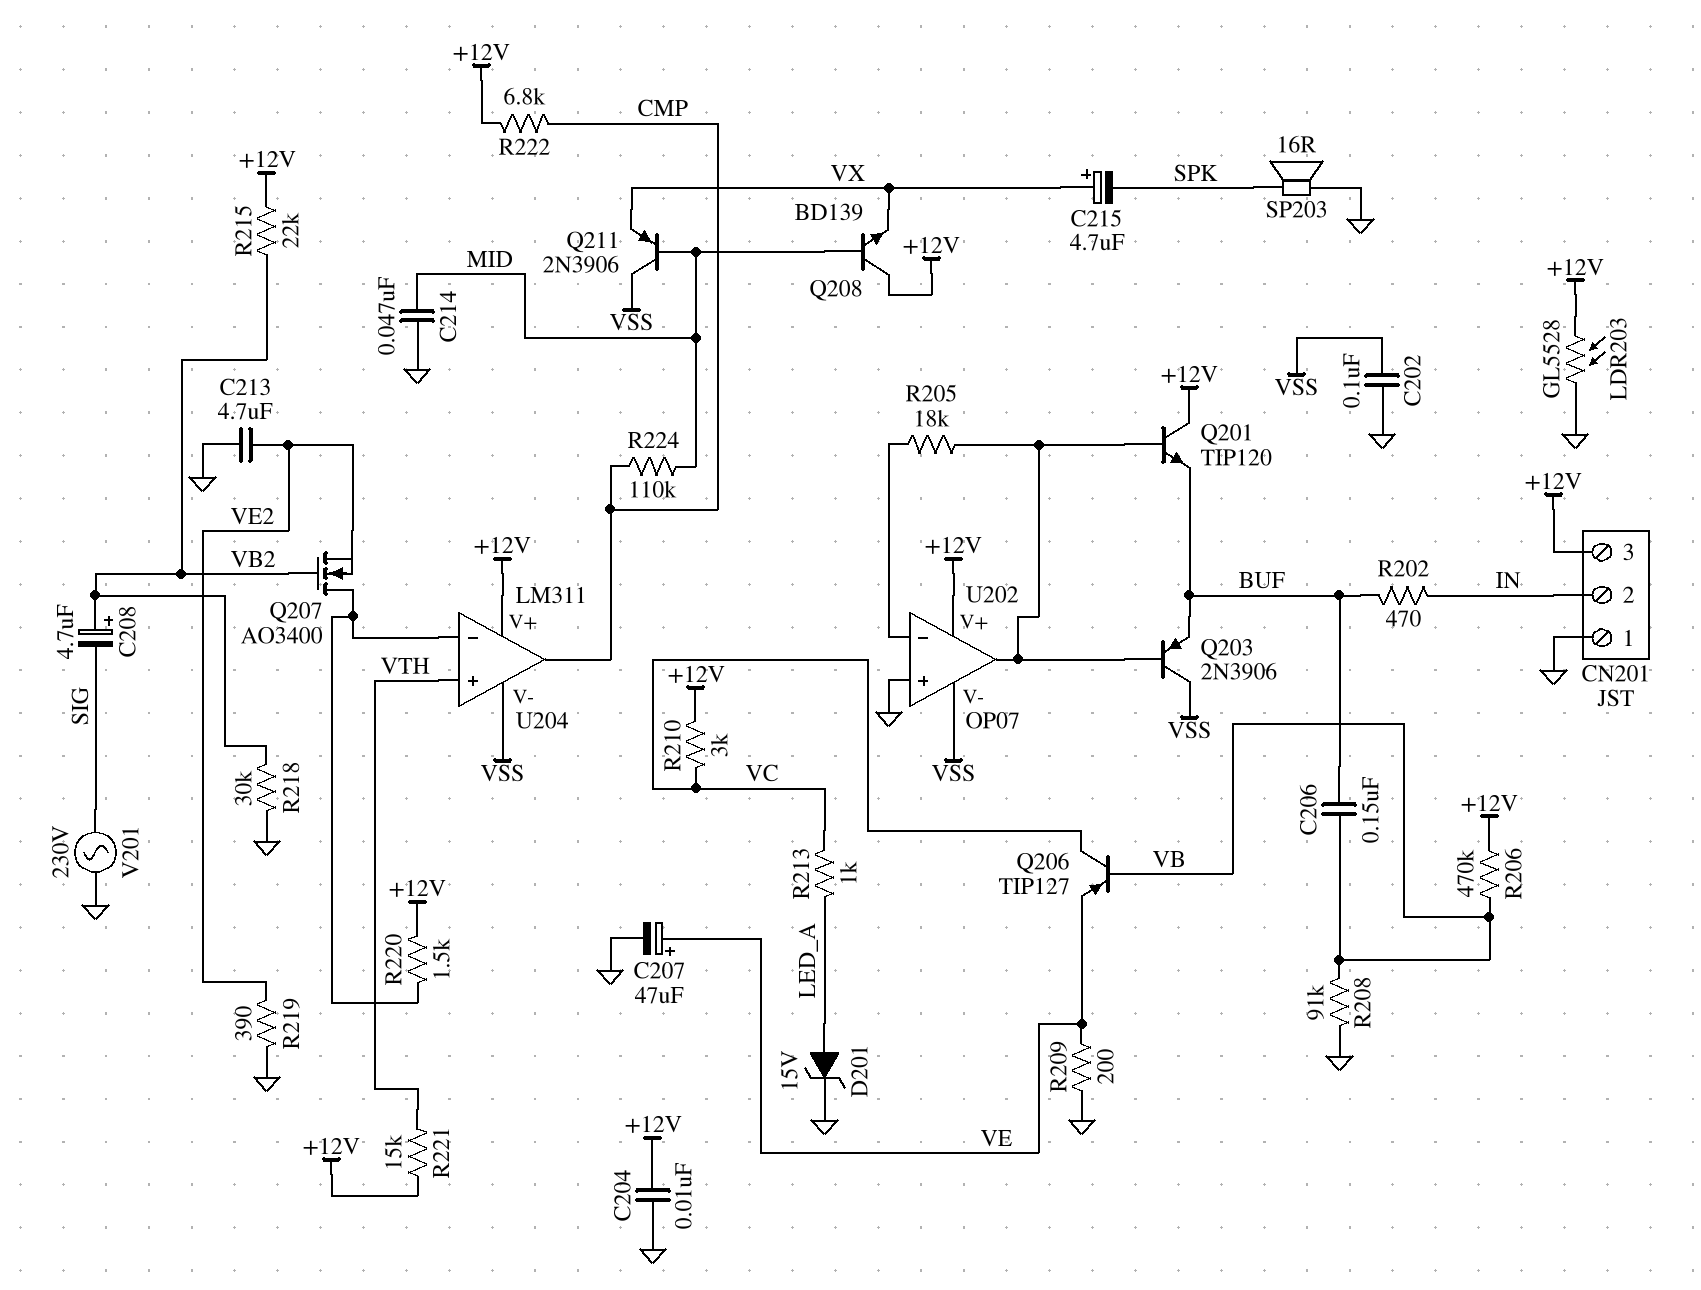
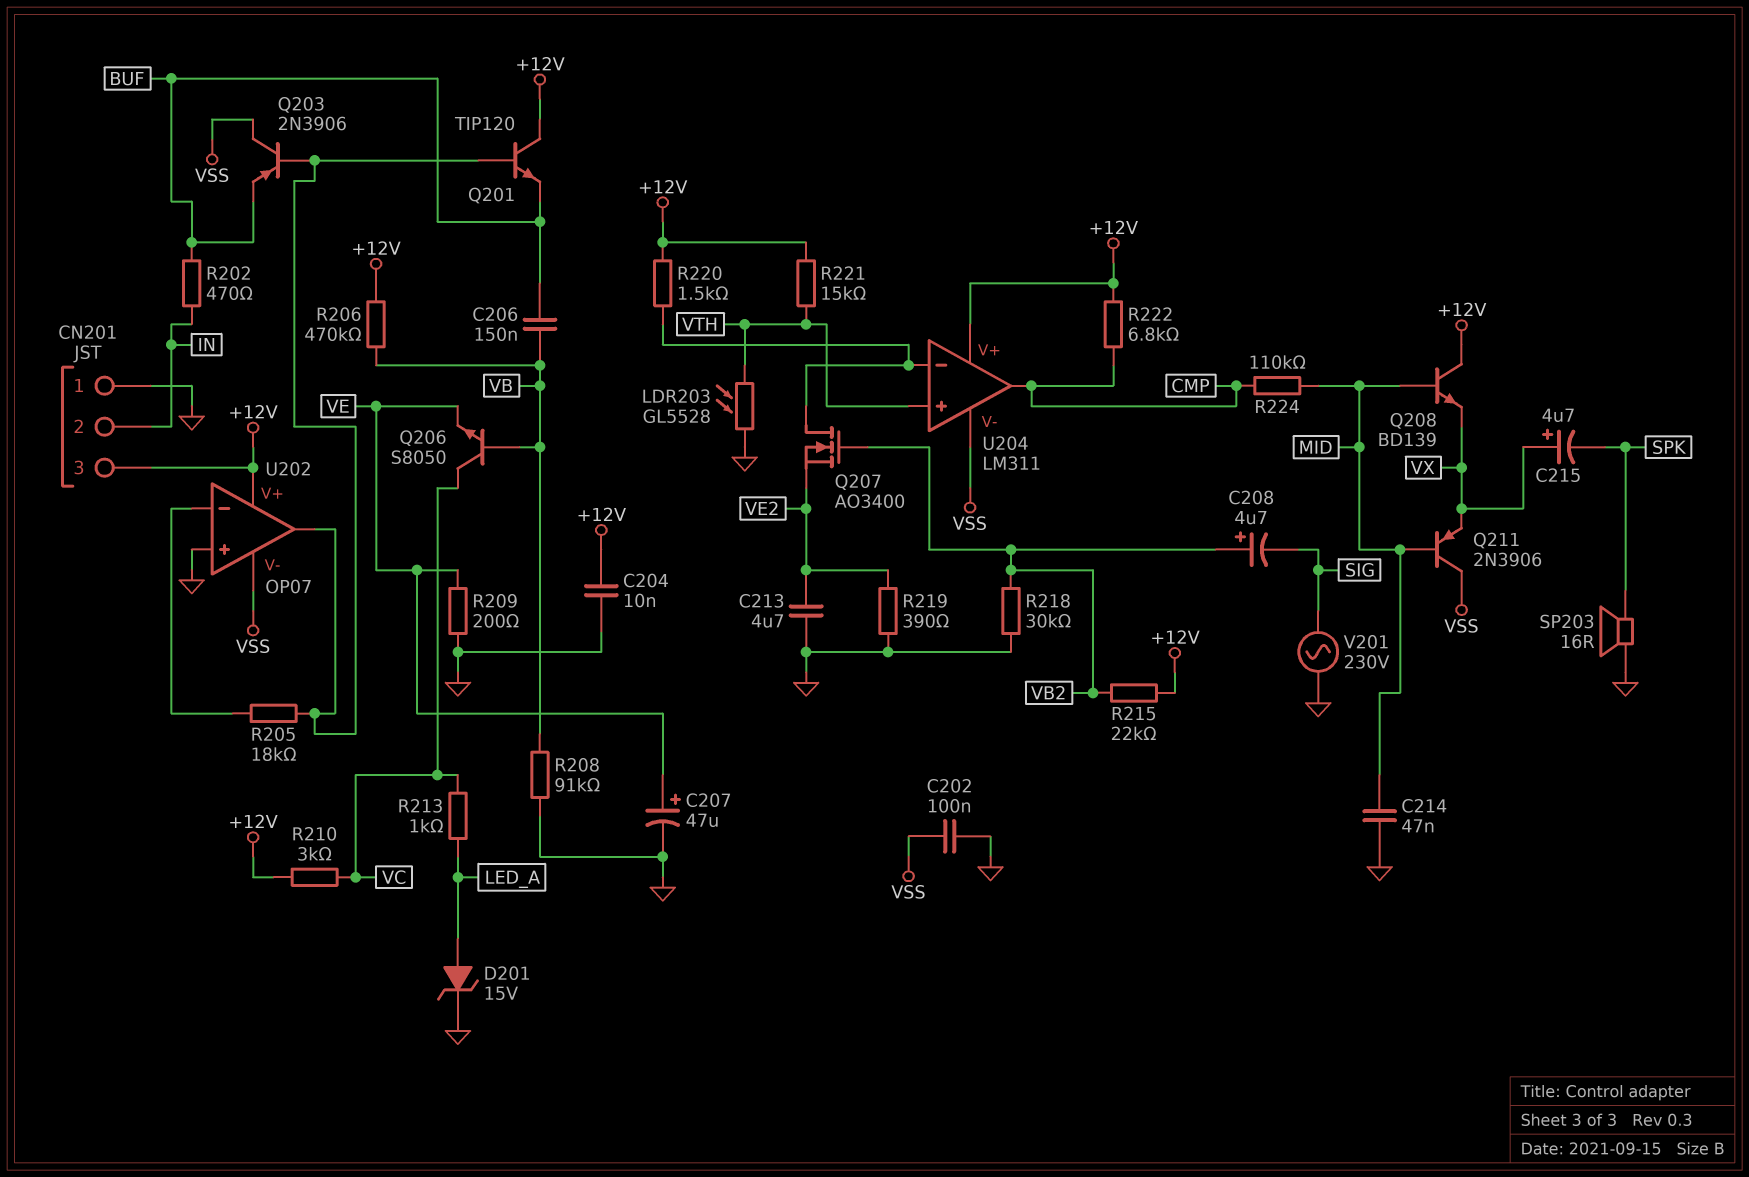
LDR203: GL5528 (+12V, GND) -> GL5528 (GND, VTH)
Q206: PNP TIP127 (B VB, C VC, E VE) -> NPN S8050 (B VB, C VC, E VE)

